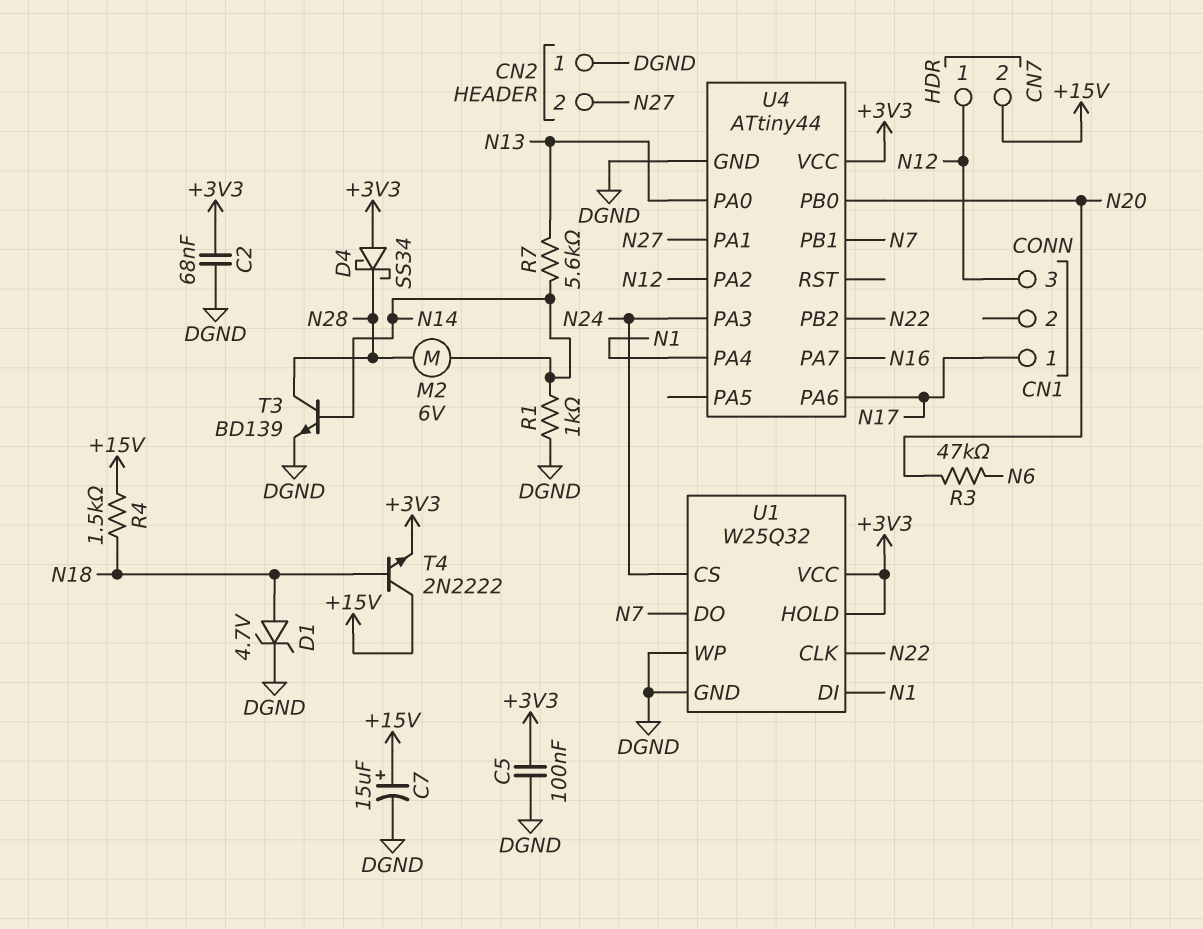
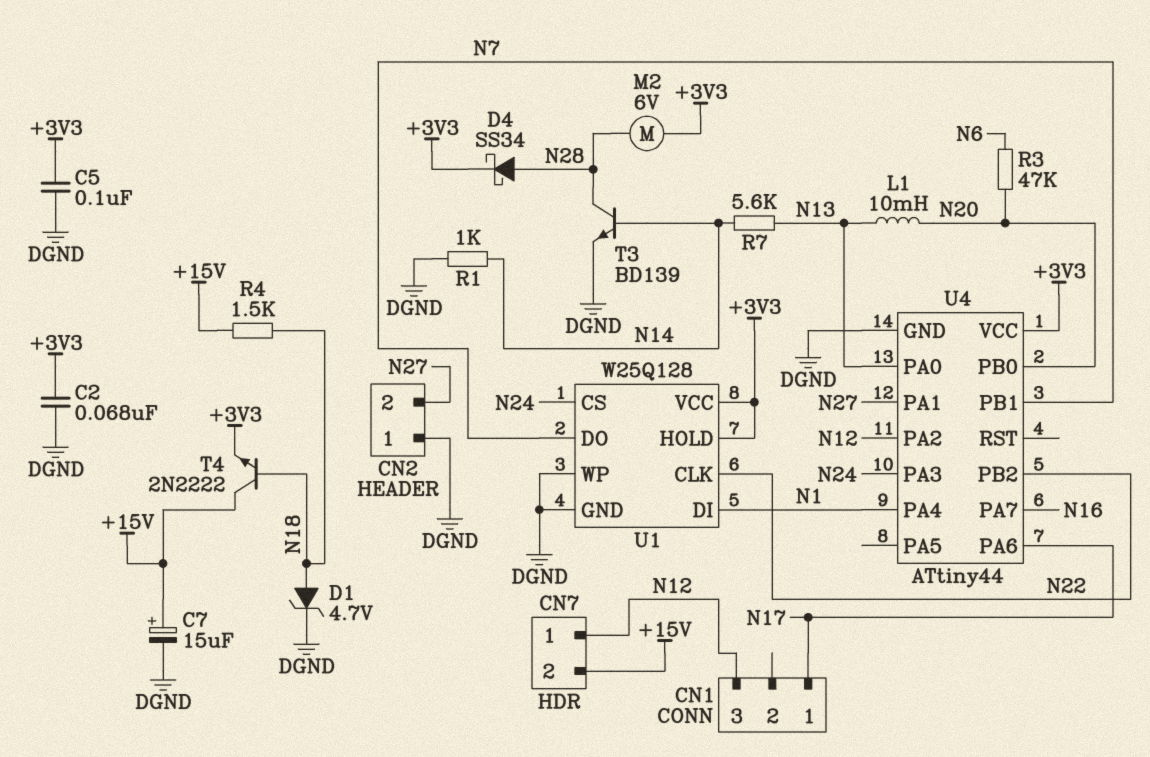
D4: schottky SS34 (A +3V3, K N28) -> schottky SS34 (A N28, K +3V3)
L1: none -> 10mH (N13, N20)
M2: motor 6V (N14, N28) -> motor 6V (+3V3, N28)
U1: W25Q32 -> W25Q128

